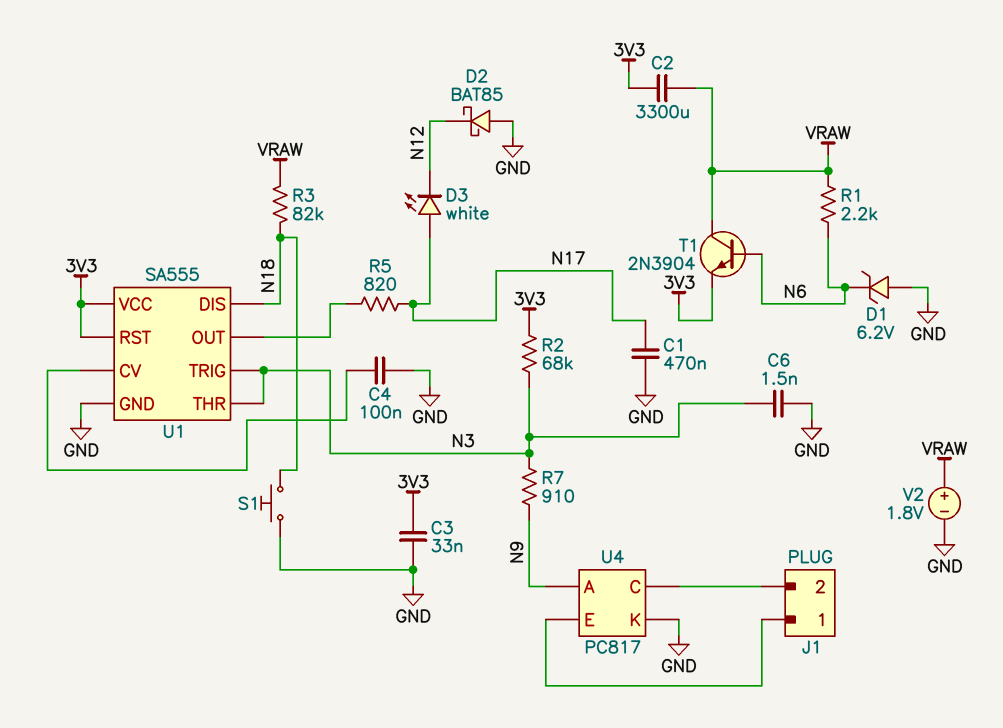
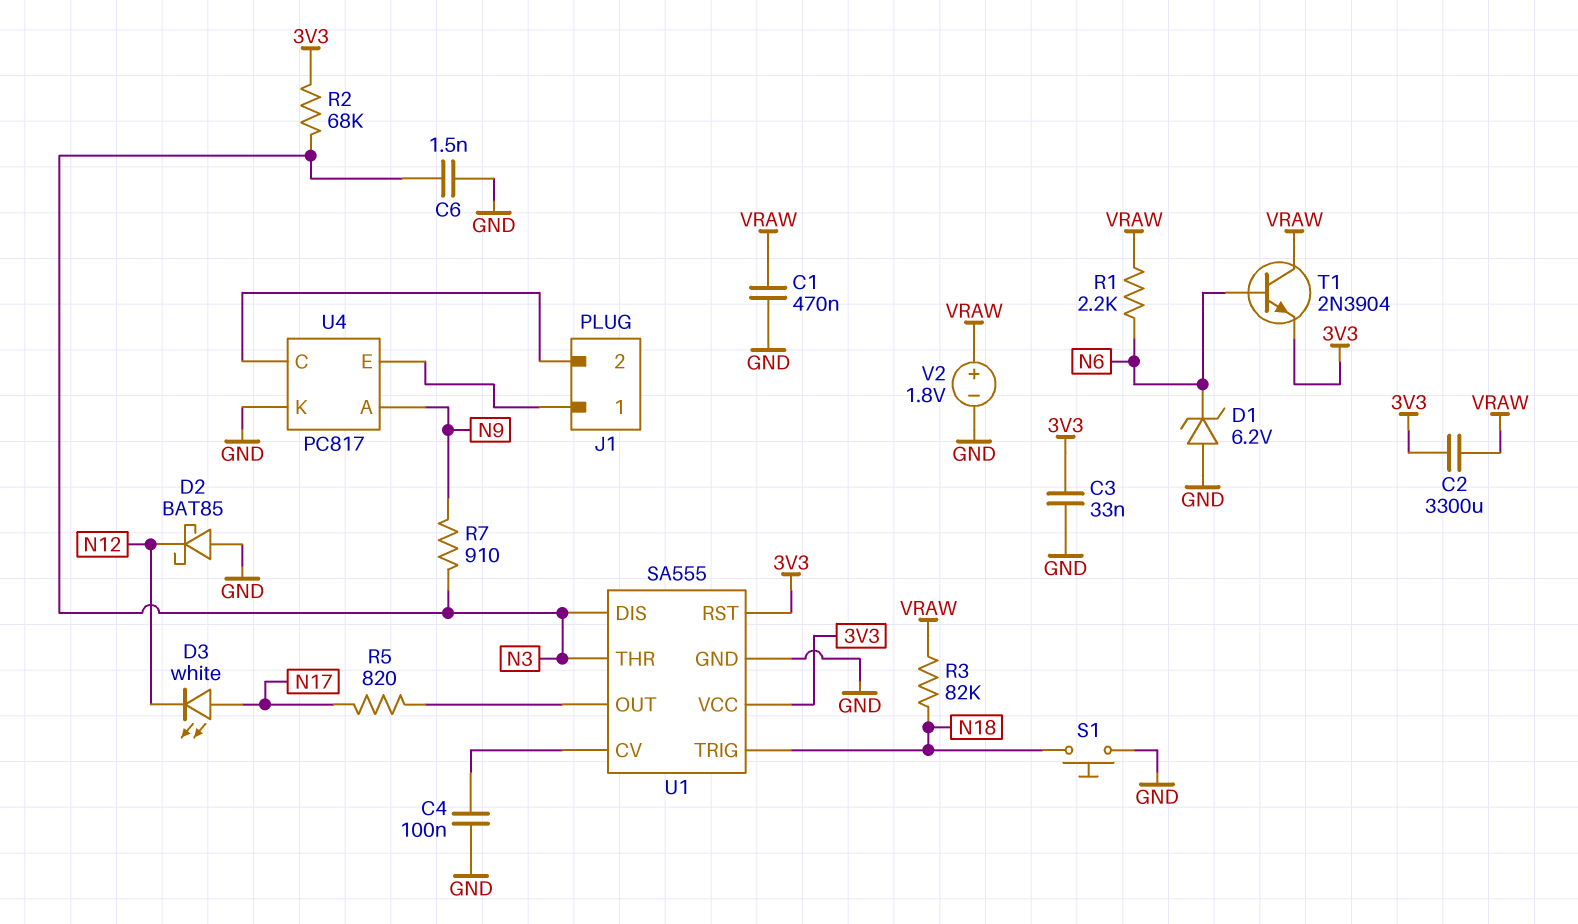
C1: 470nF (GND, N17) -> 470nF (GND, VRAW)
U1 pin DIS: N18 -> N3
U1 pin TRIG: N3 -> N18

